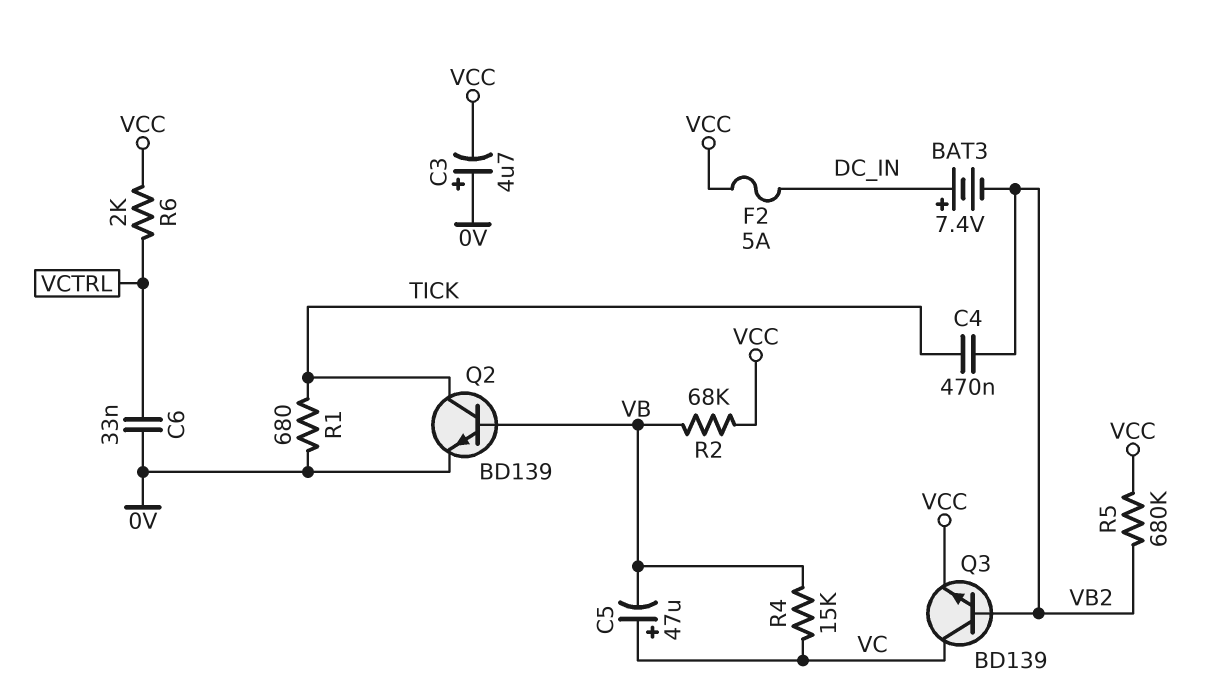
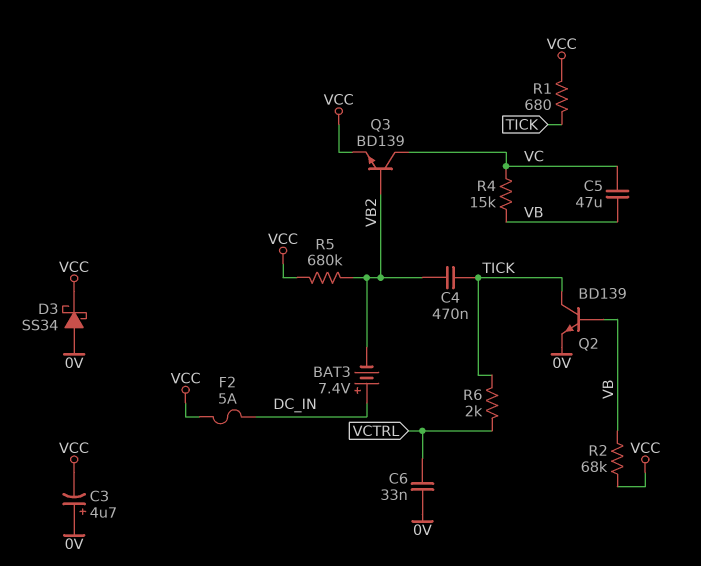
C5: 47uF (plus VC, minus VB) -> 47uF (VB, VC)
D3: none -> schottky SS34 (A 0V, K VCC)
R1: 680 (0V, TICK) -> 680 (TICK, VCC)
R6: 2k (VCC, VCTRL) -> 2k (TICK, VCTRL)

